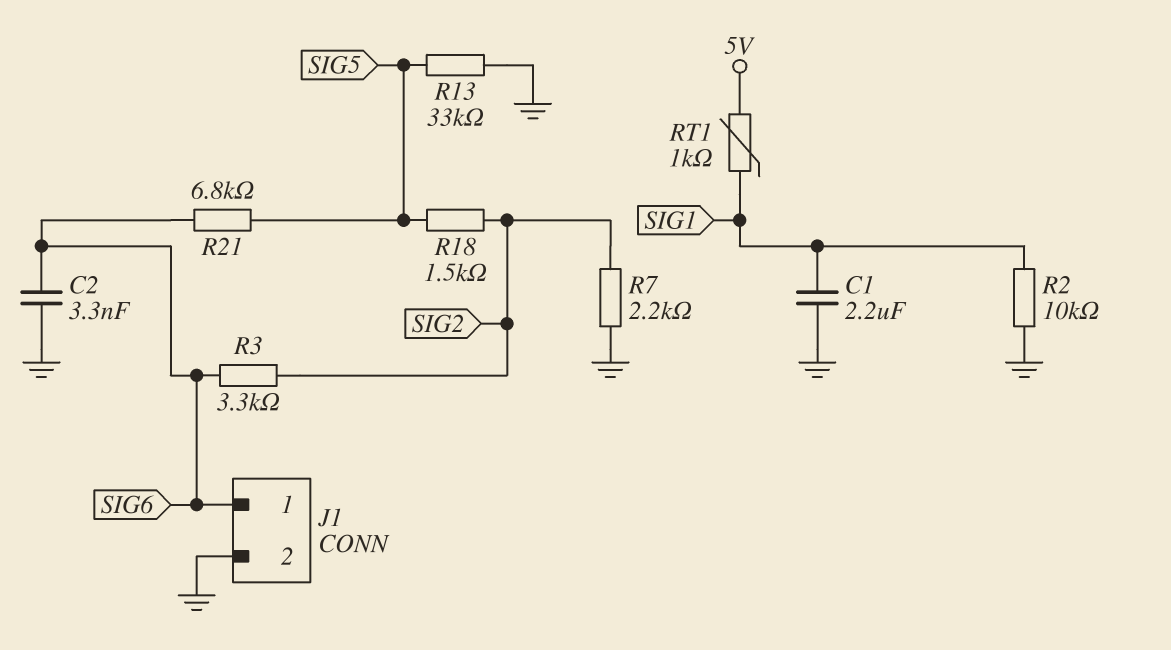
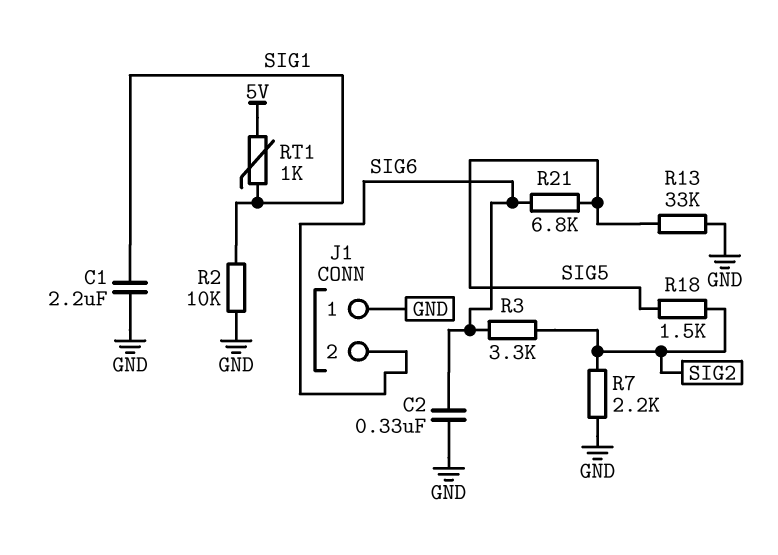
C2: 3.3nF (GND, SIG6) -> 330nF (GND, SIG6)
J1 pin 1: SIG6 -> GND
J1 pin 2: GND -> SIG6

